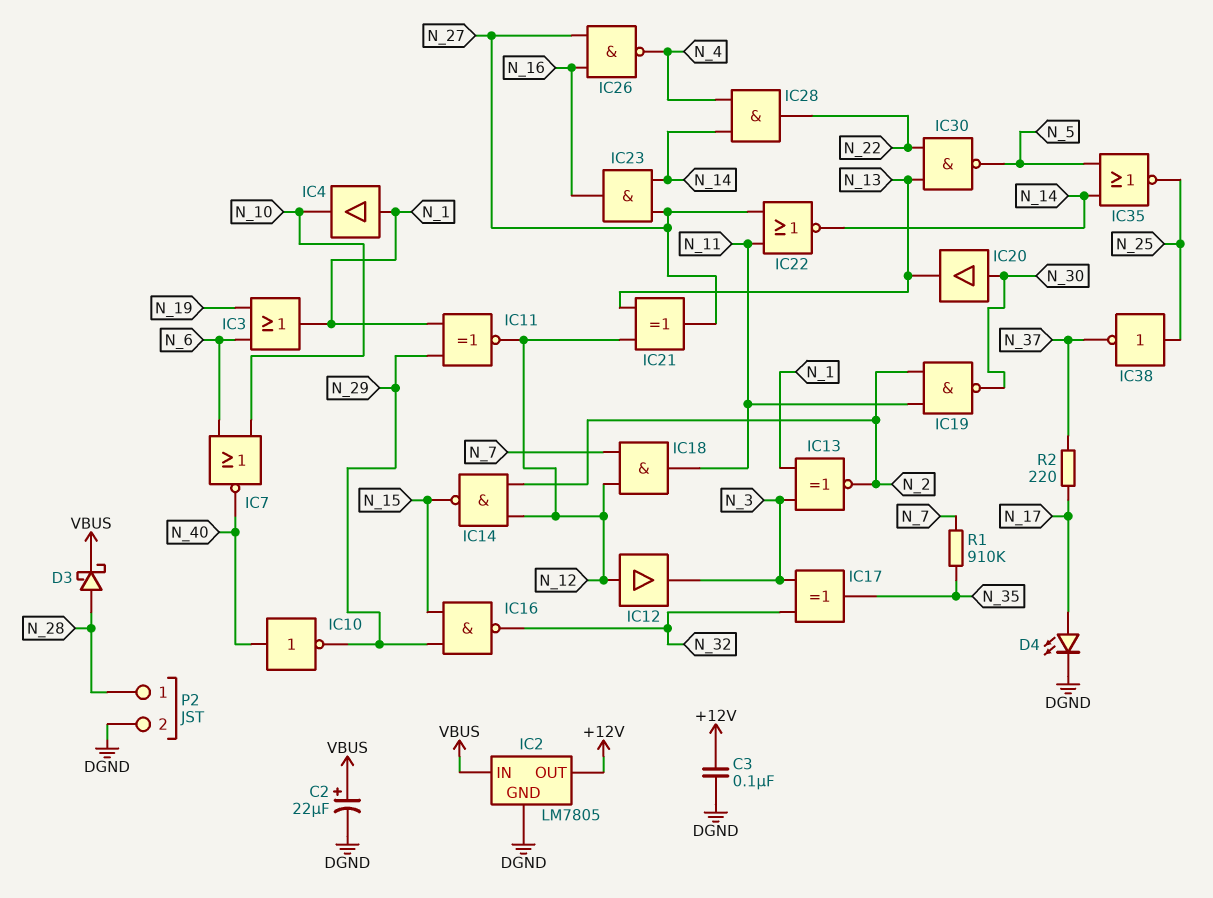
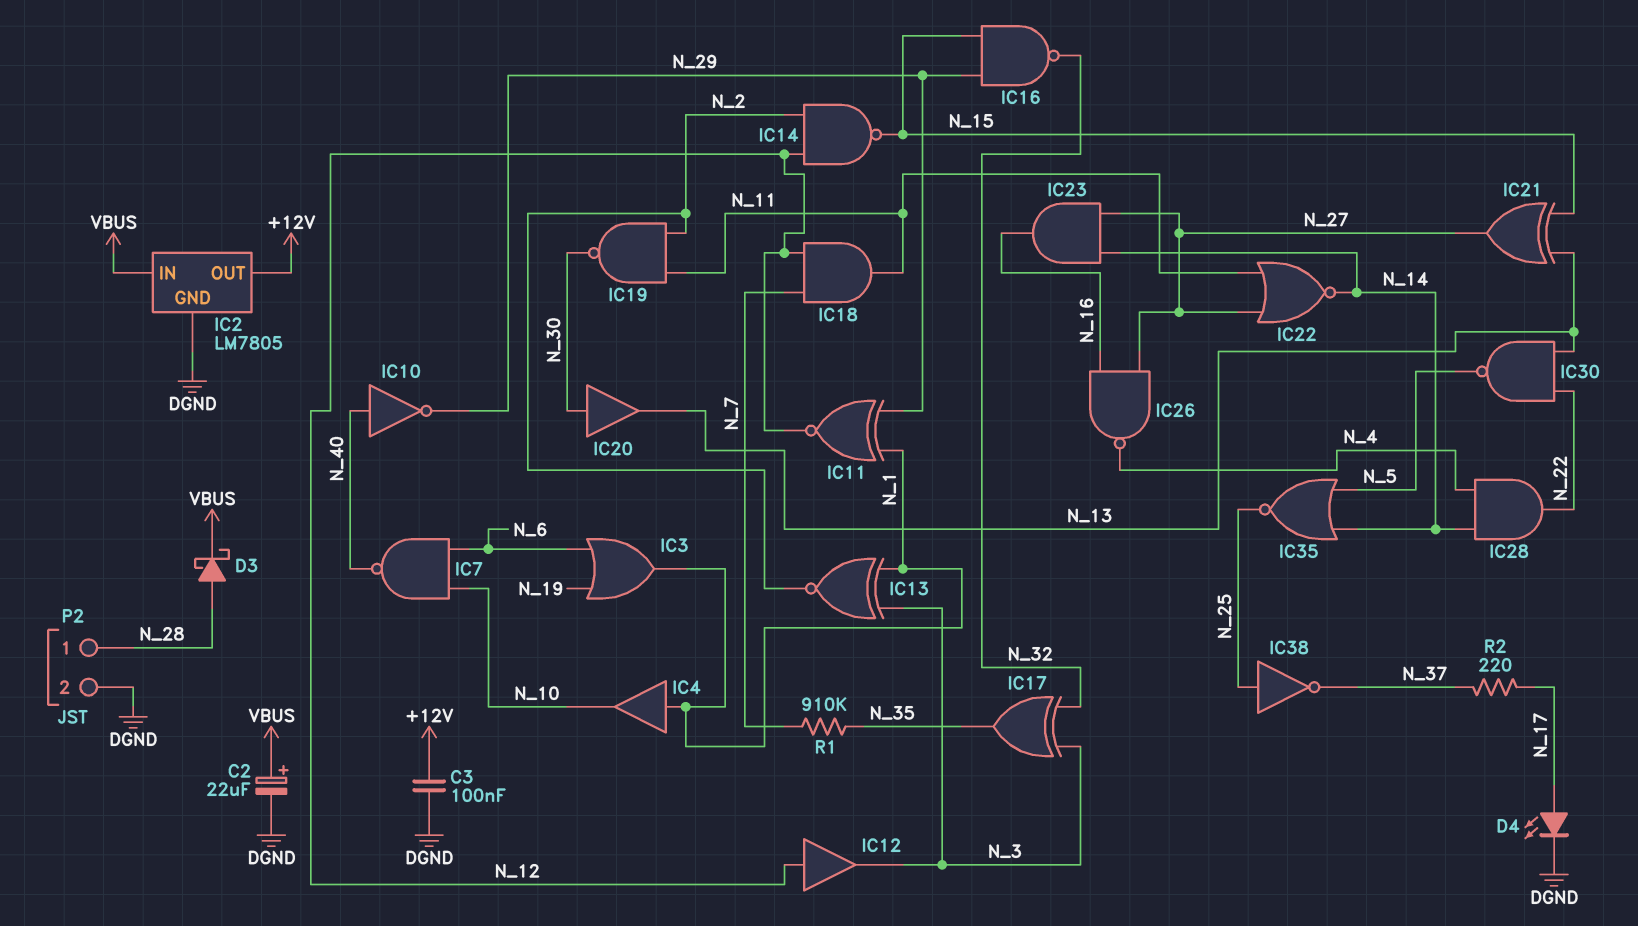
IC7: NOR (in N_6, in N_10, out N_40) -> NAND (in N_6, in N_10, out N_40)
IC21: XOR (in N_12, in N_13, out N_27) -> XOR (in N_13, in N_15, out N_27)

